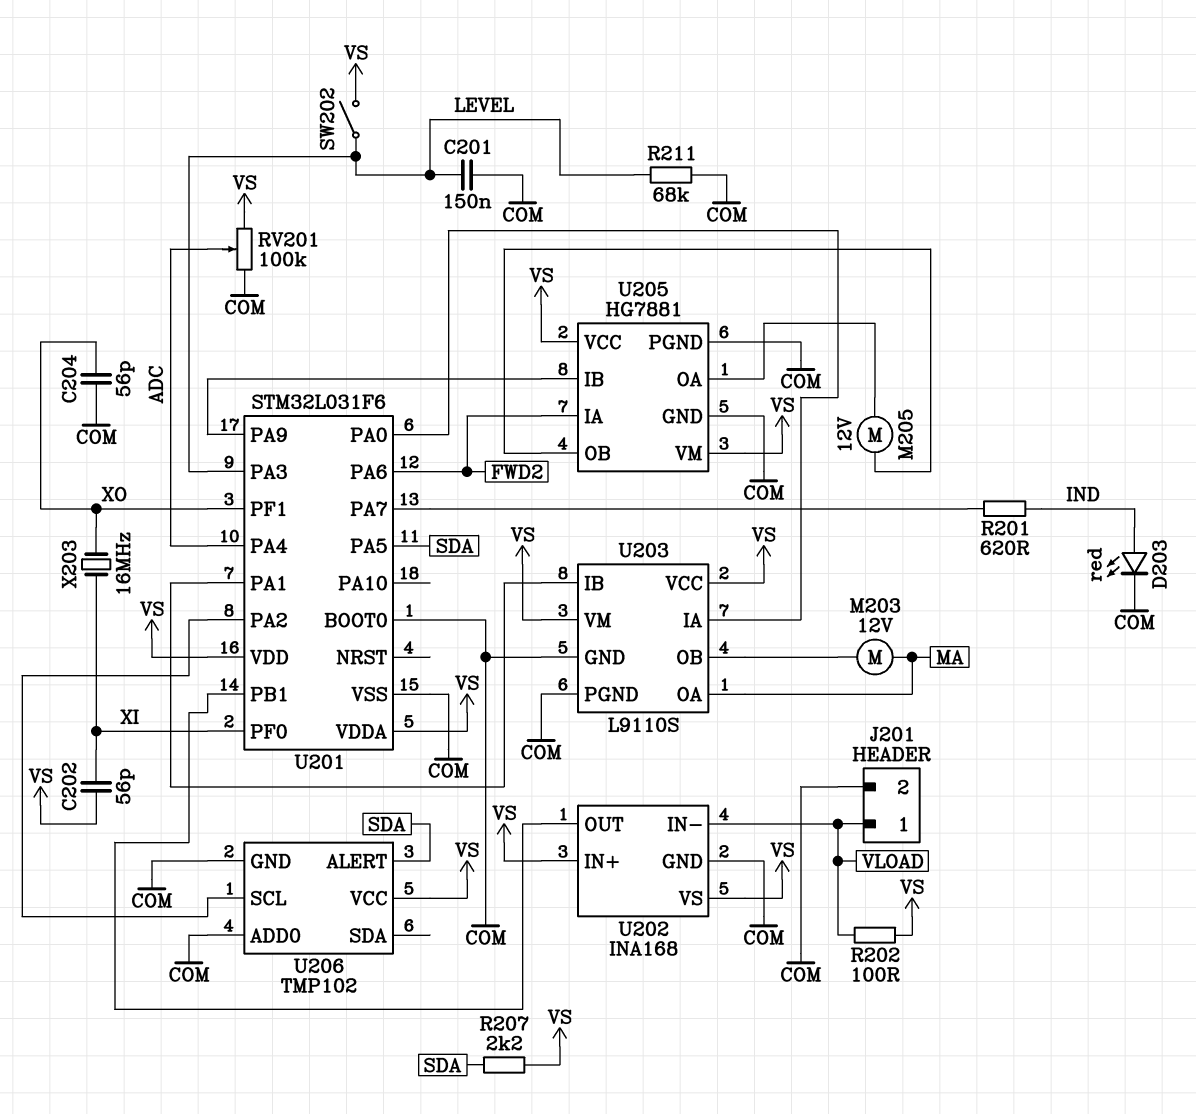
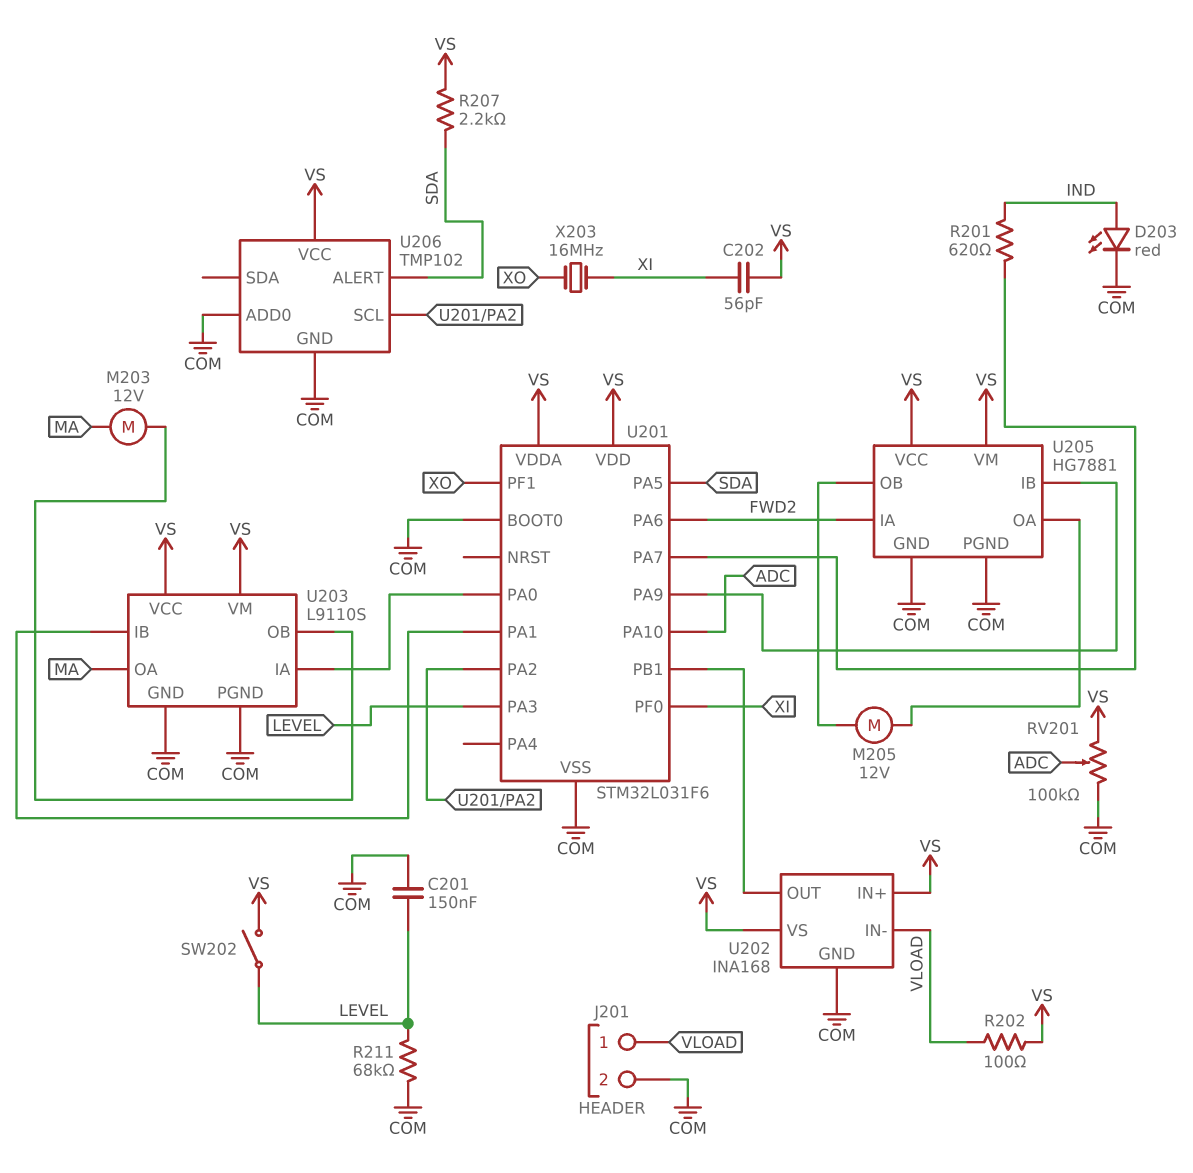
C204: 56pF (COM, XO) -> none
U201 pin PA4: ADC -> none
U201 pin PA10: none -> ADC

